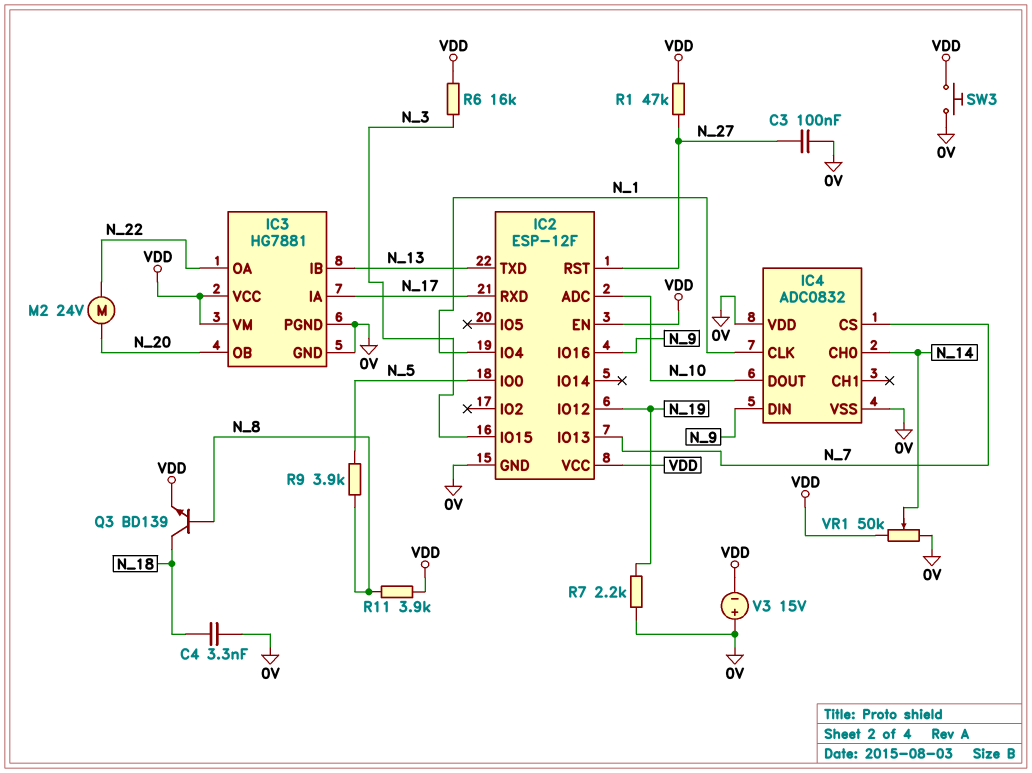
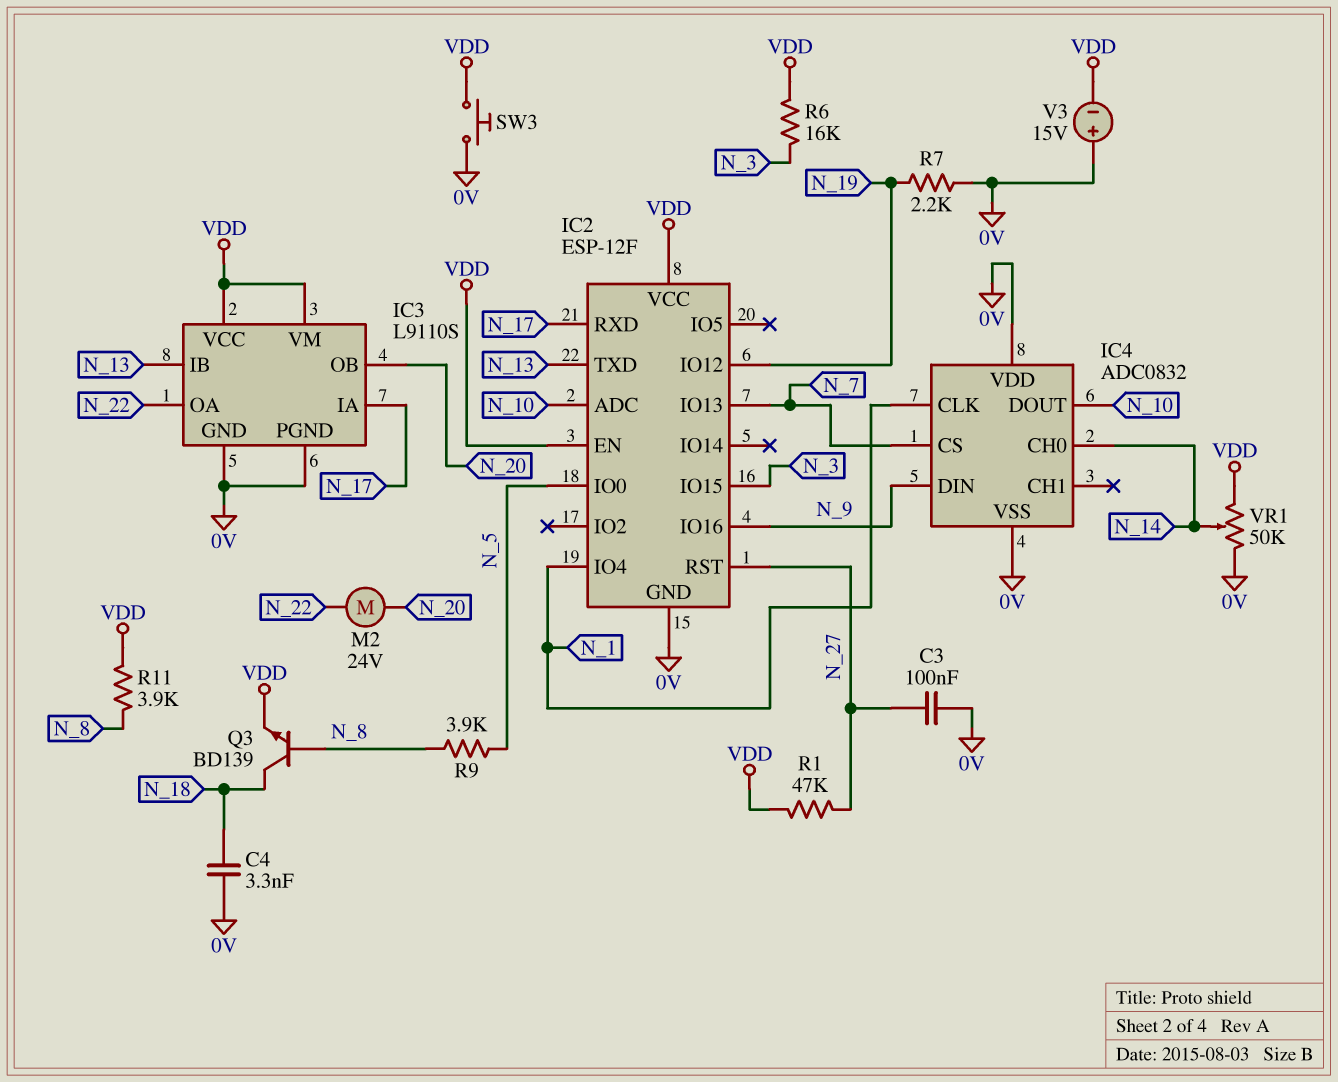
IC3: HG7881 -> L9110S

